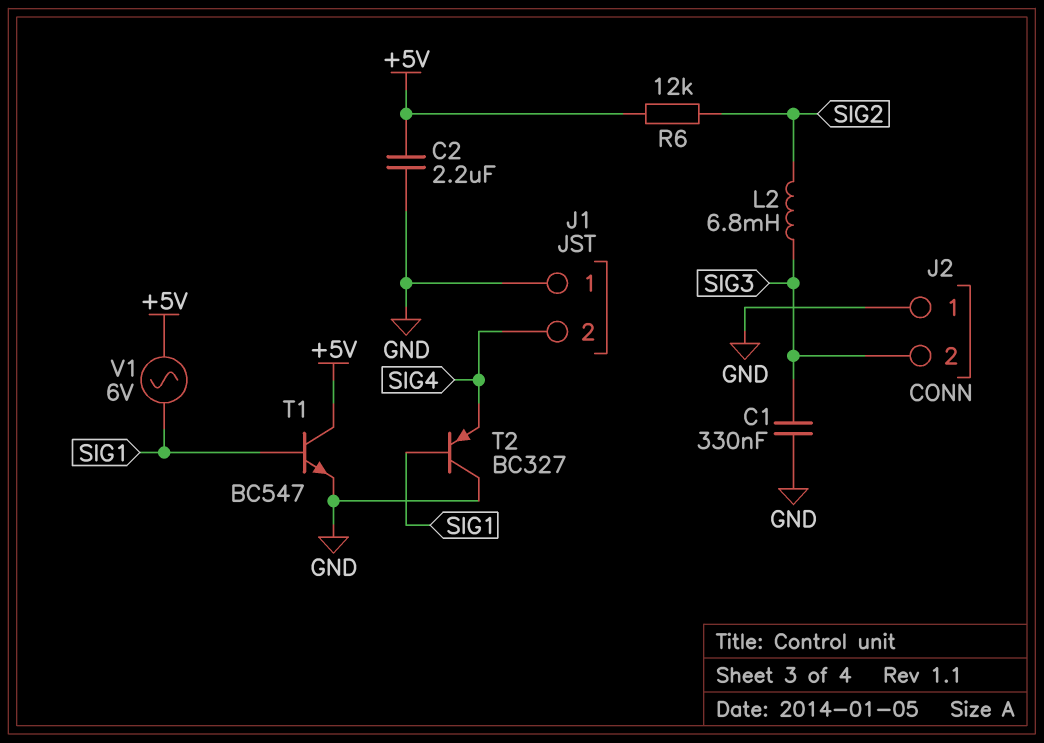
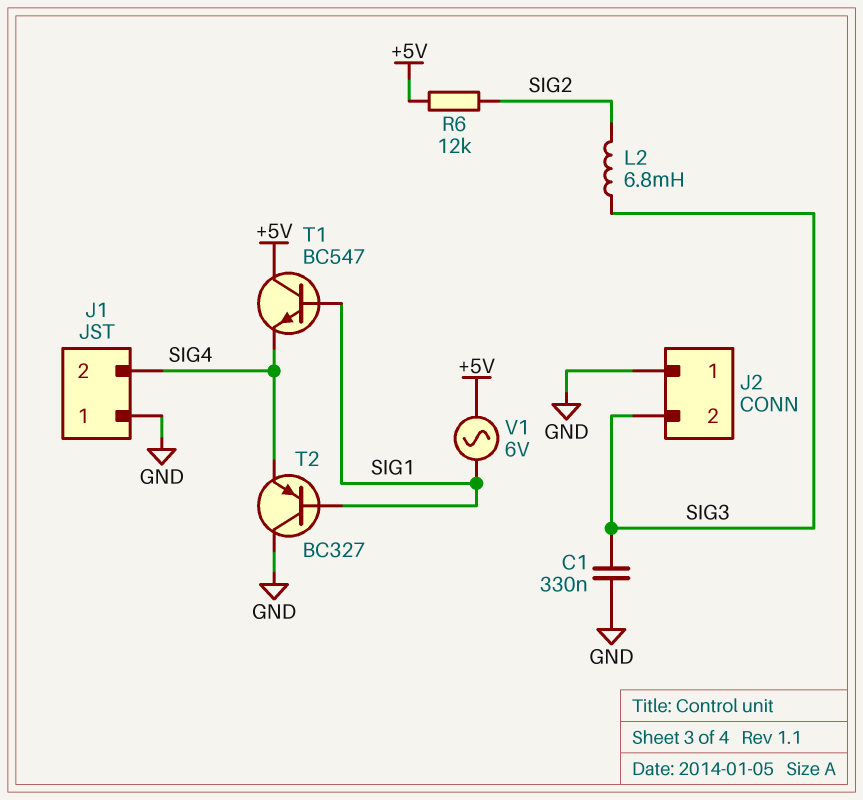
C2: 2.2uF (+5V, GND) -> none
T1: NPN BC547 (B SIG1, C +5V, E GND) -> NPN BC547 (B SIG1, C +5V, E SIG4)

